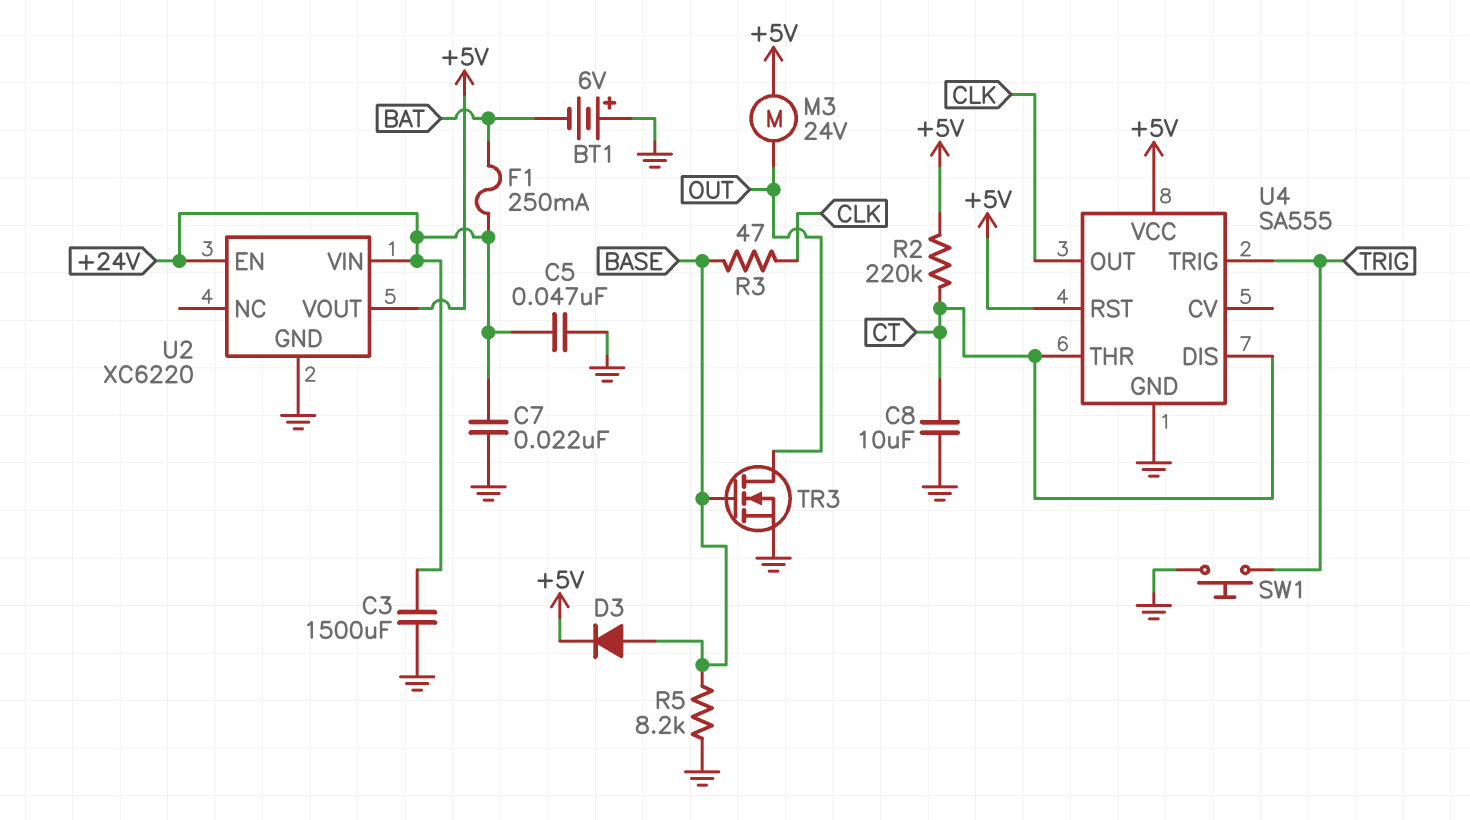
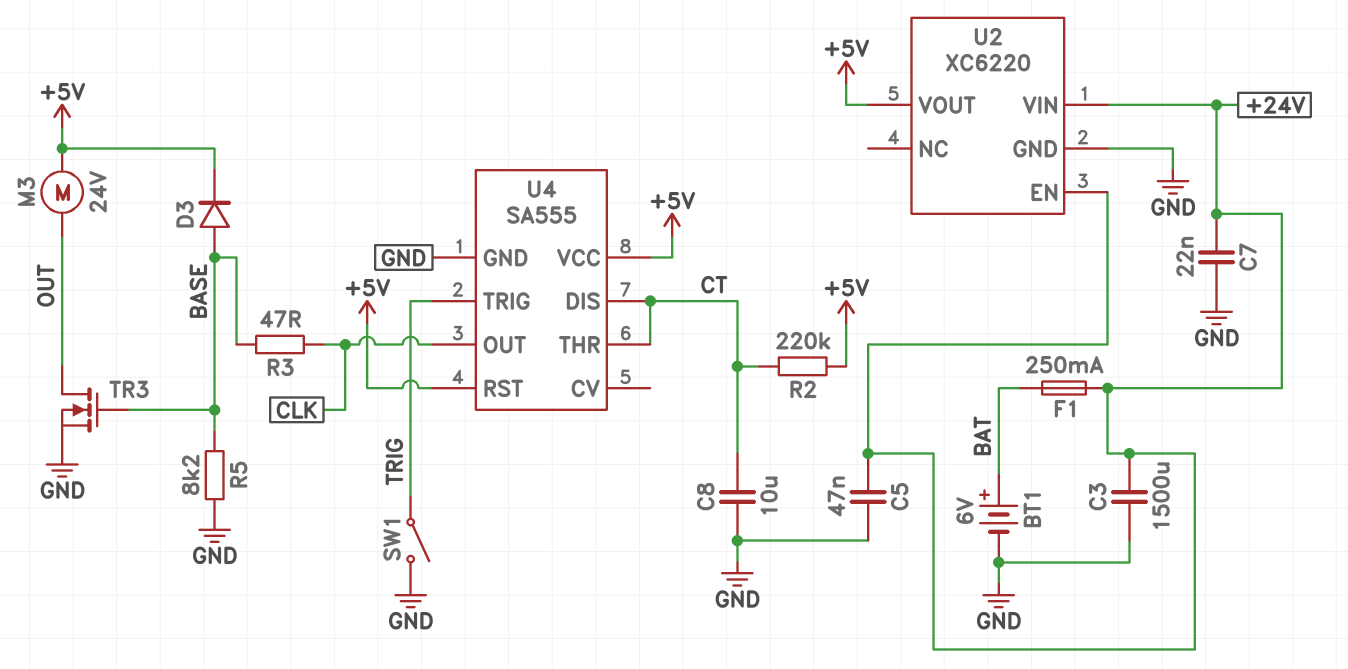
BT1: 6V (plus GND, minus BAT) -> 6V (plus BAT, minus GND)
SW1: button (GND, TRIG) -> switch (GND, TRIG)

